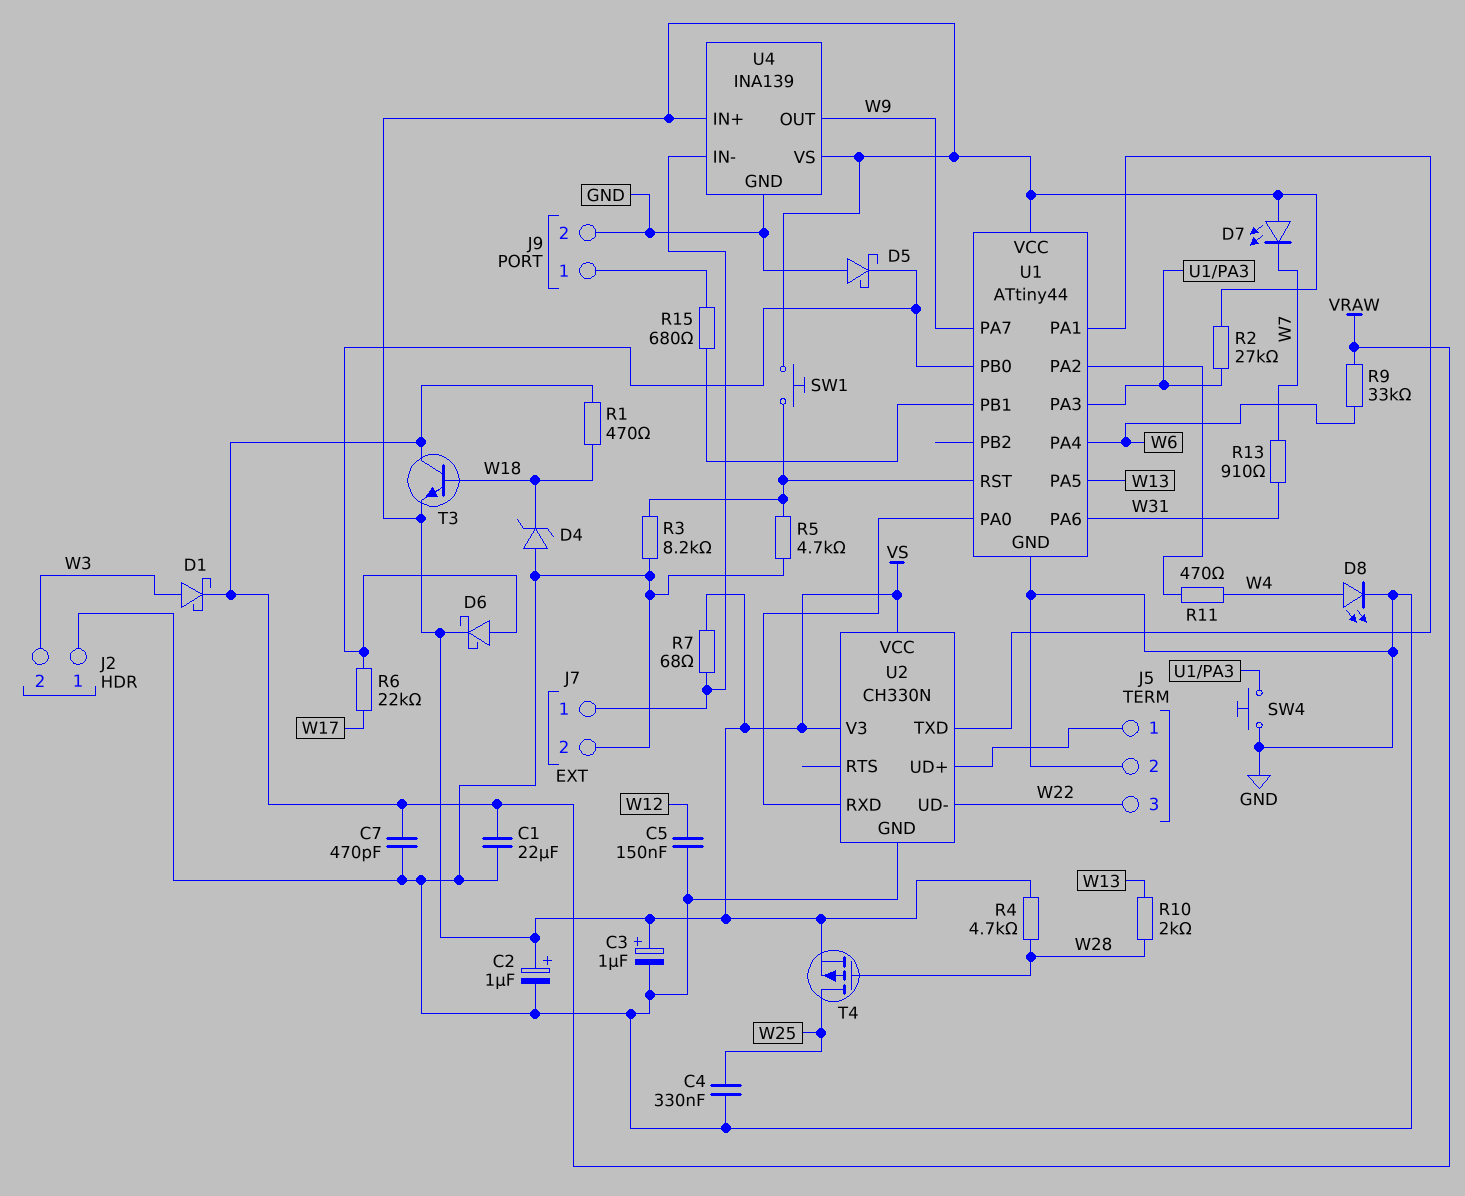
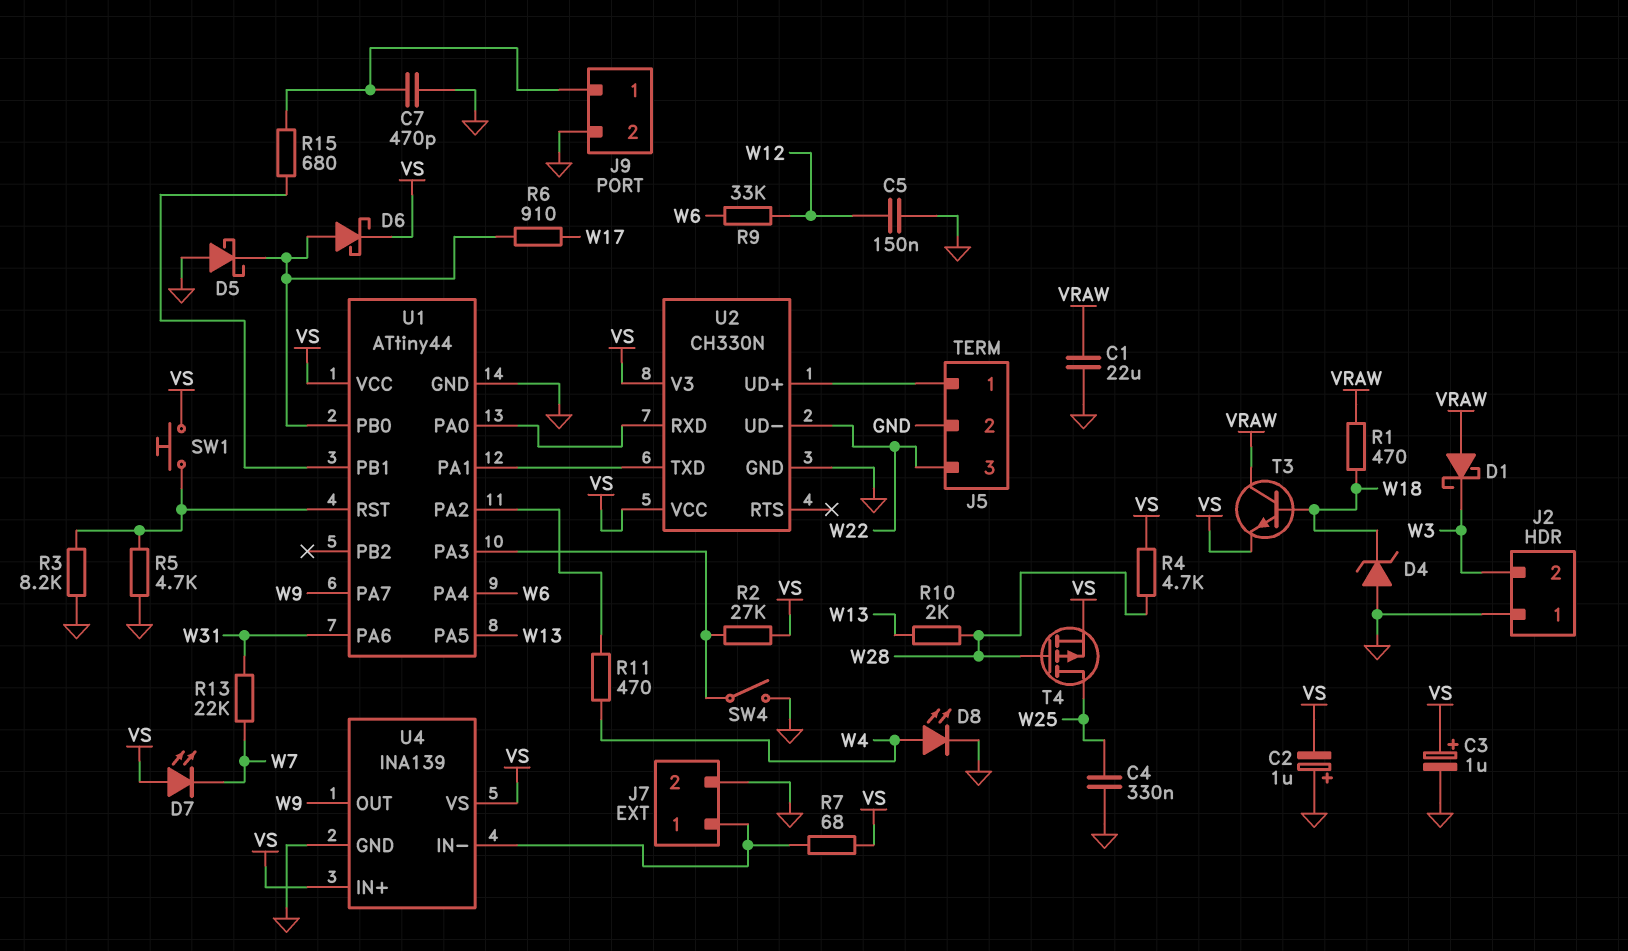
C2: 1uF (plus VS, minus GND) -> 1uF (plus GND, minus VS)
C7: 470pF (GND, VRAW) -> 470pF (GND, J9/1)
D1: schottky (A W3, K VRAW) -> schottky (A VRAW, K W3)
R6: 22k (U1/PB0, W17) -> 910 (U1/PB0, W17)
R9: 33k (VRAW, W6) -> 33k (W6, W12)
R13: 910 (W7, W31) -> 22k (W7, W31)
SW4: button (GND, U1/PA3) -> switch (GND, U1/PA3)

